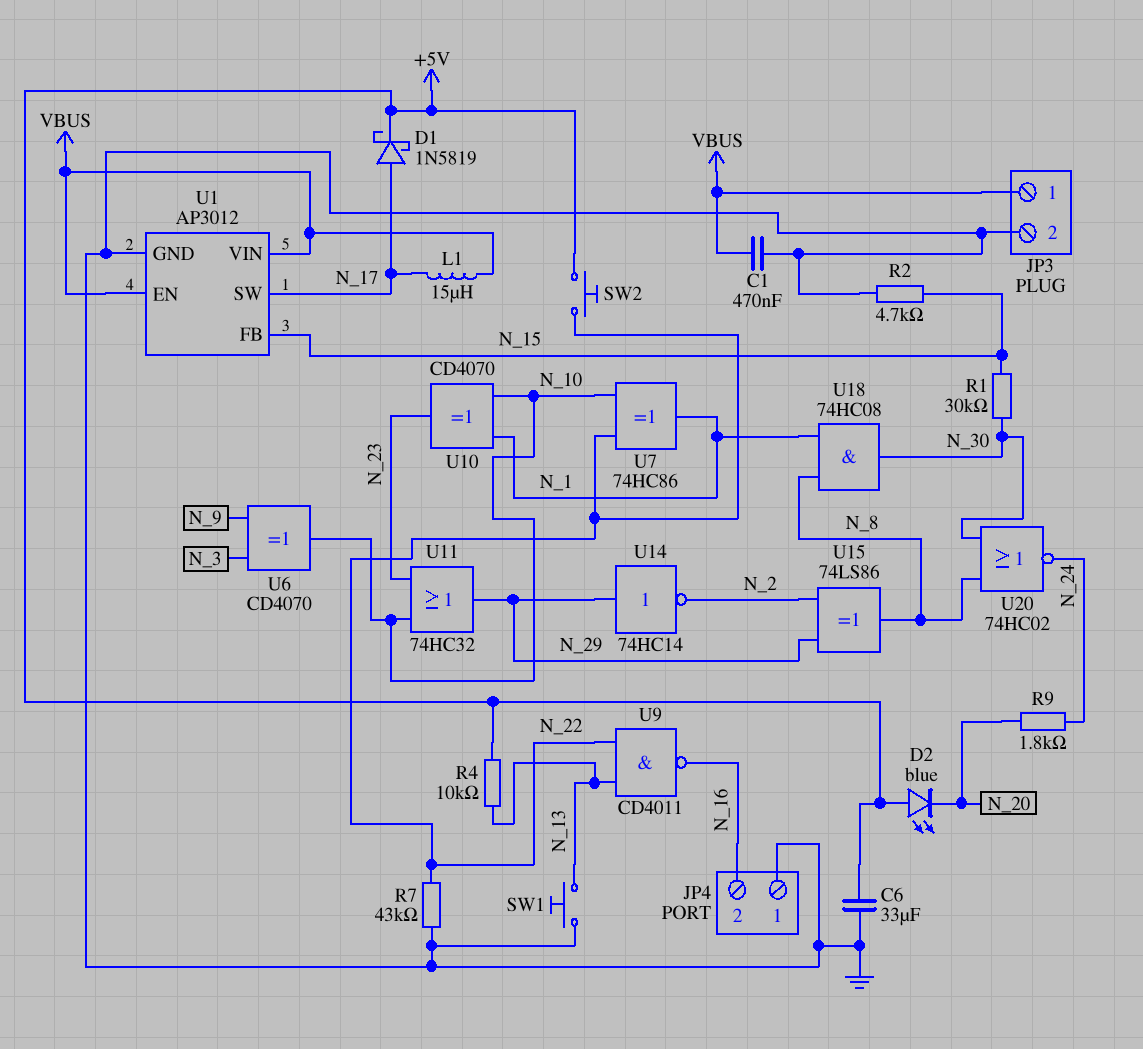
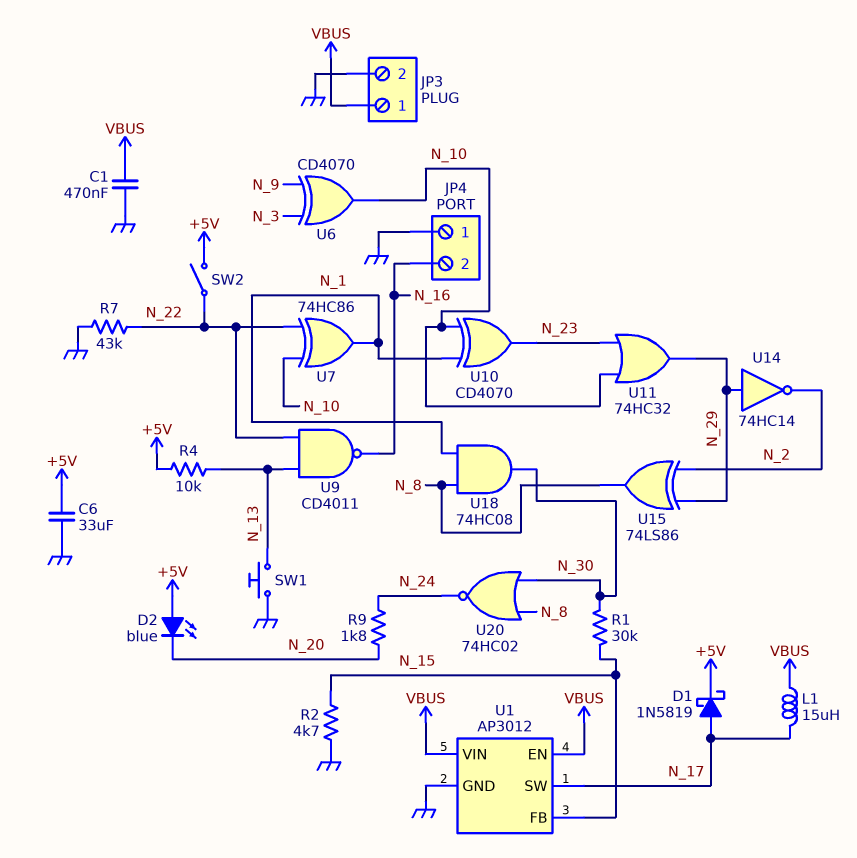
SW2: button (+5V, N_22) -> switch (+5V, N_22)

